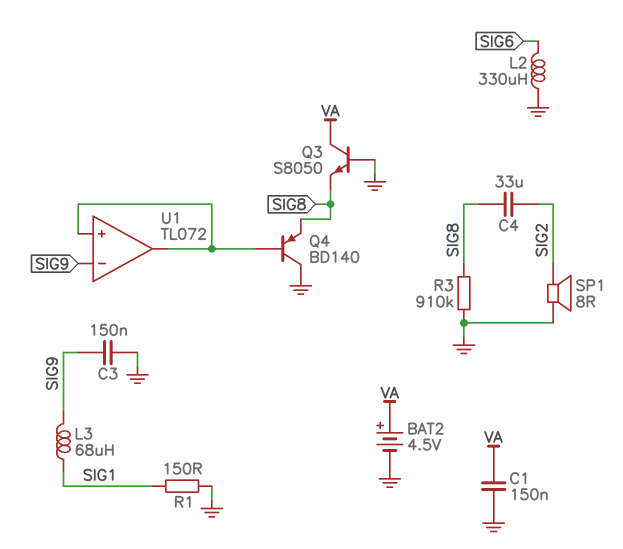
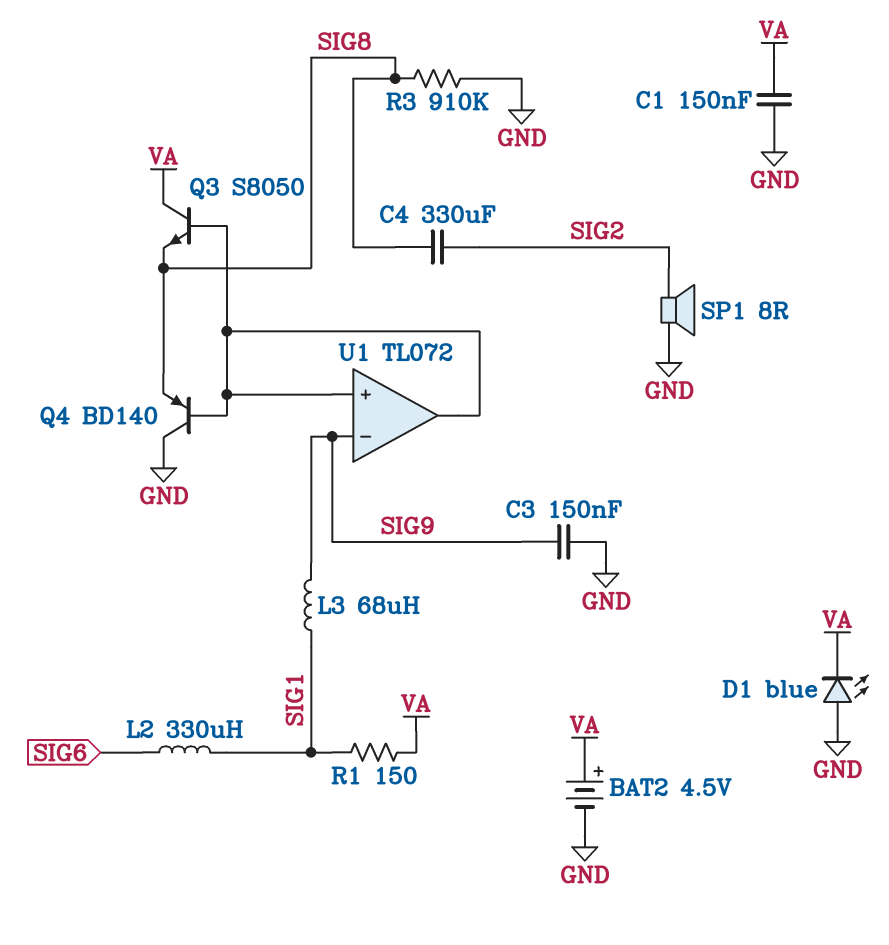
C4: 33uF (SIG2, SIG8) -> 330uF (SIG2, SIG8)
D1: none -> LED blue (A GND, K VA)
L2: 330uH (GND, SIG6) -> 330uH (SIG1, SIG6)
Q3: NPN S8050 (B GND, C VA, E SIG8) -> NPN S8050 (B U1/in+, C VA, E SIG8)
R1: 150 (GND, SIG1) -> 150 (SIG1, VA)

